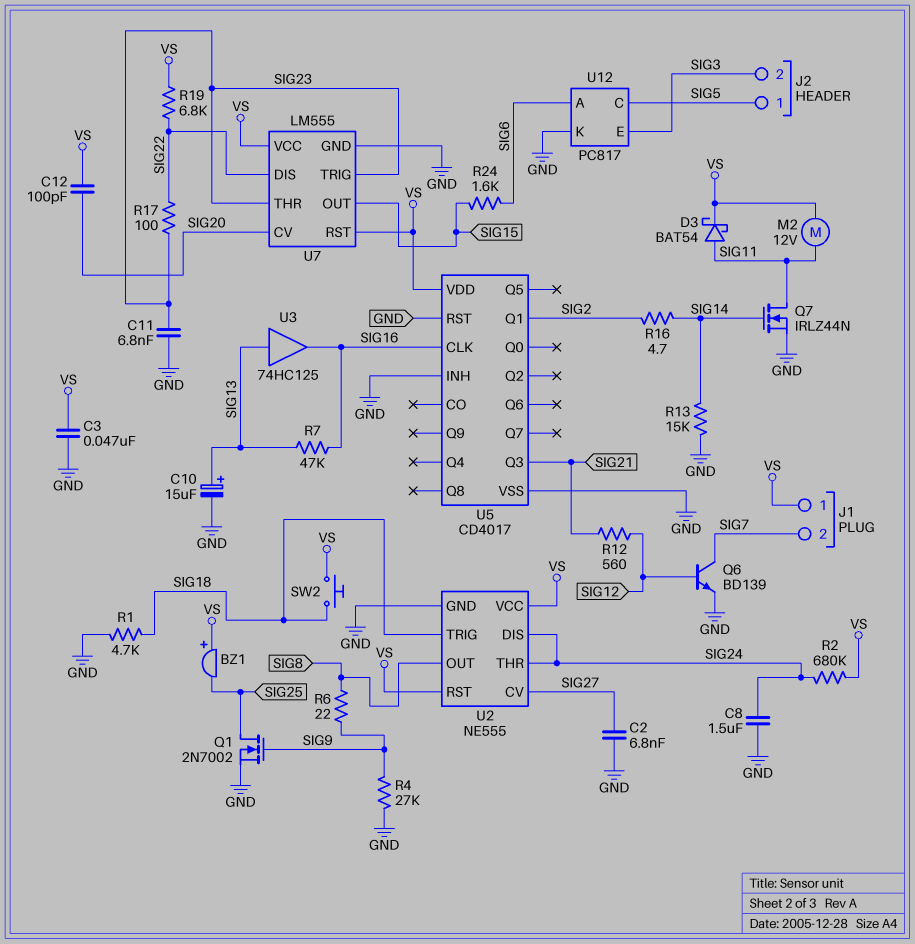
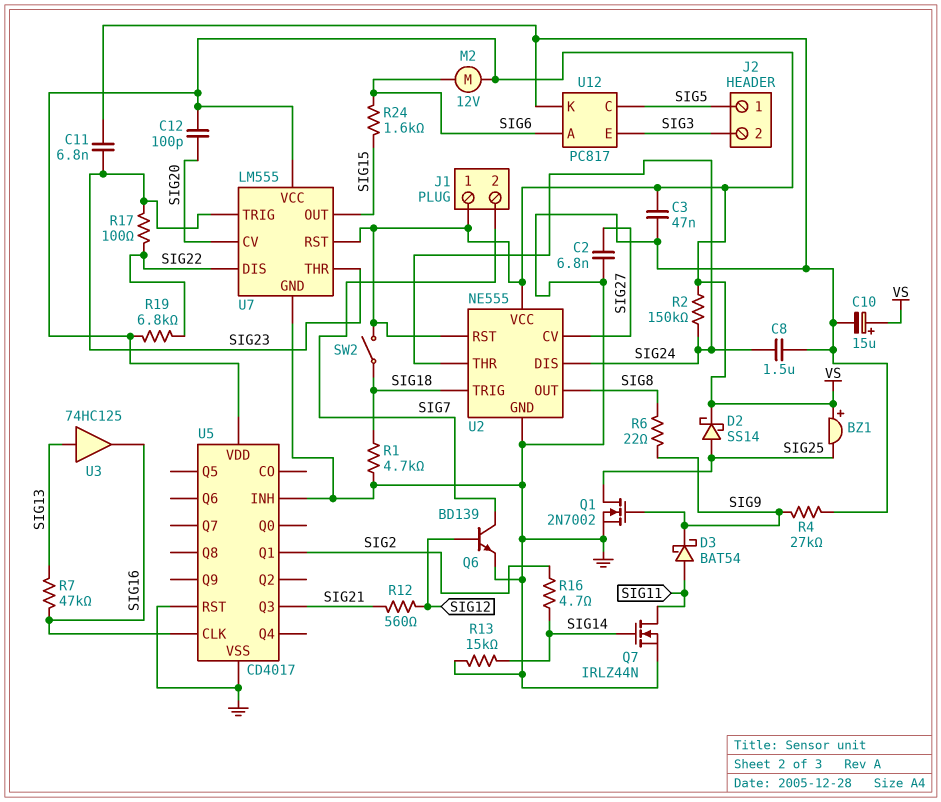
C10: 15uF (plus SIG13, minus GND) -> 15uF (plus VS, minus GND)
D2: none -> schottky SS14 (A SIG25, K VS)
D3: schottky BAT54 (A SIG11, K VS) -> schottky BAT54 (A SIG11, K SIG9)
M2: motor 12V (SIG11, VS) -> motor 12V (SIG6, VS)
R2: 680k (SIG24, VS) -> 150k (SIG24, VS)
SW2: button (SIG18, VS) -> switch (SIG18, VS)

